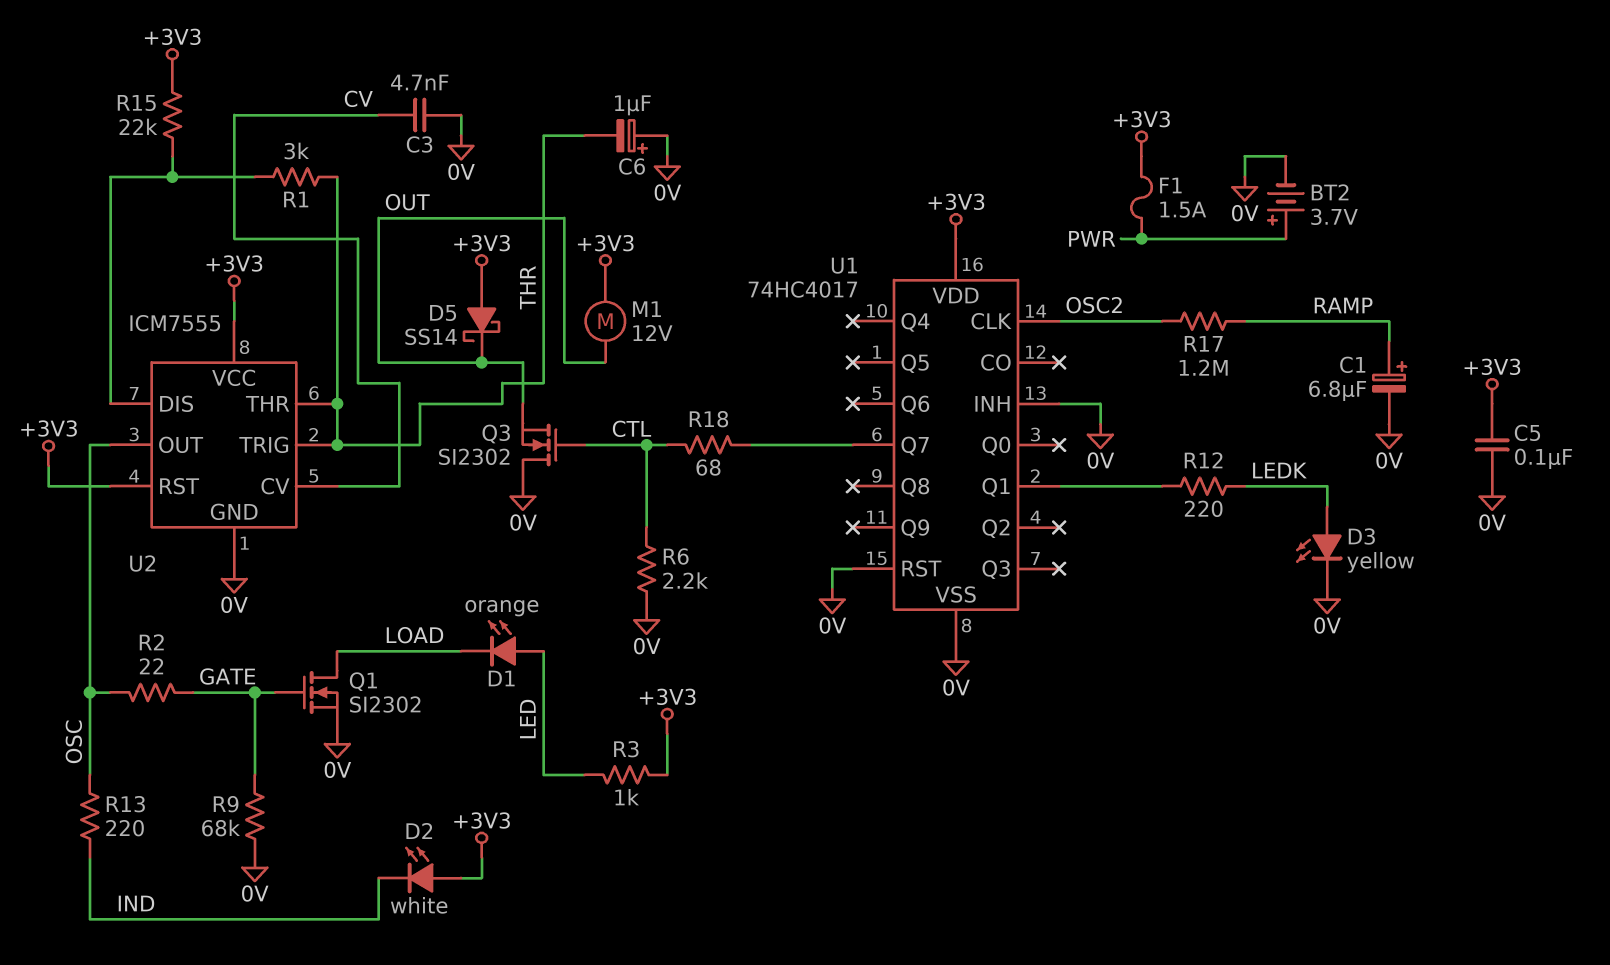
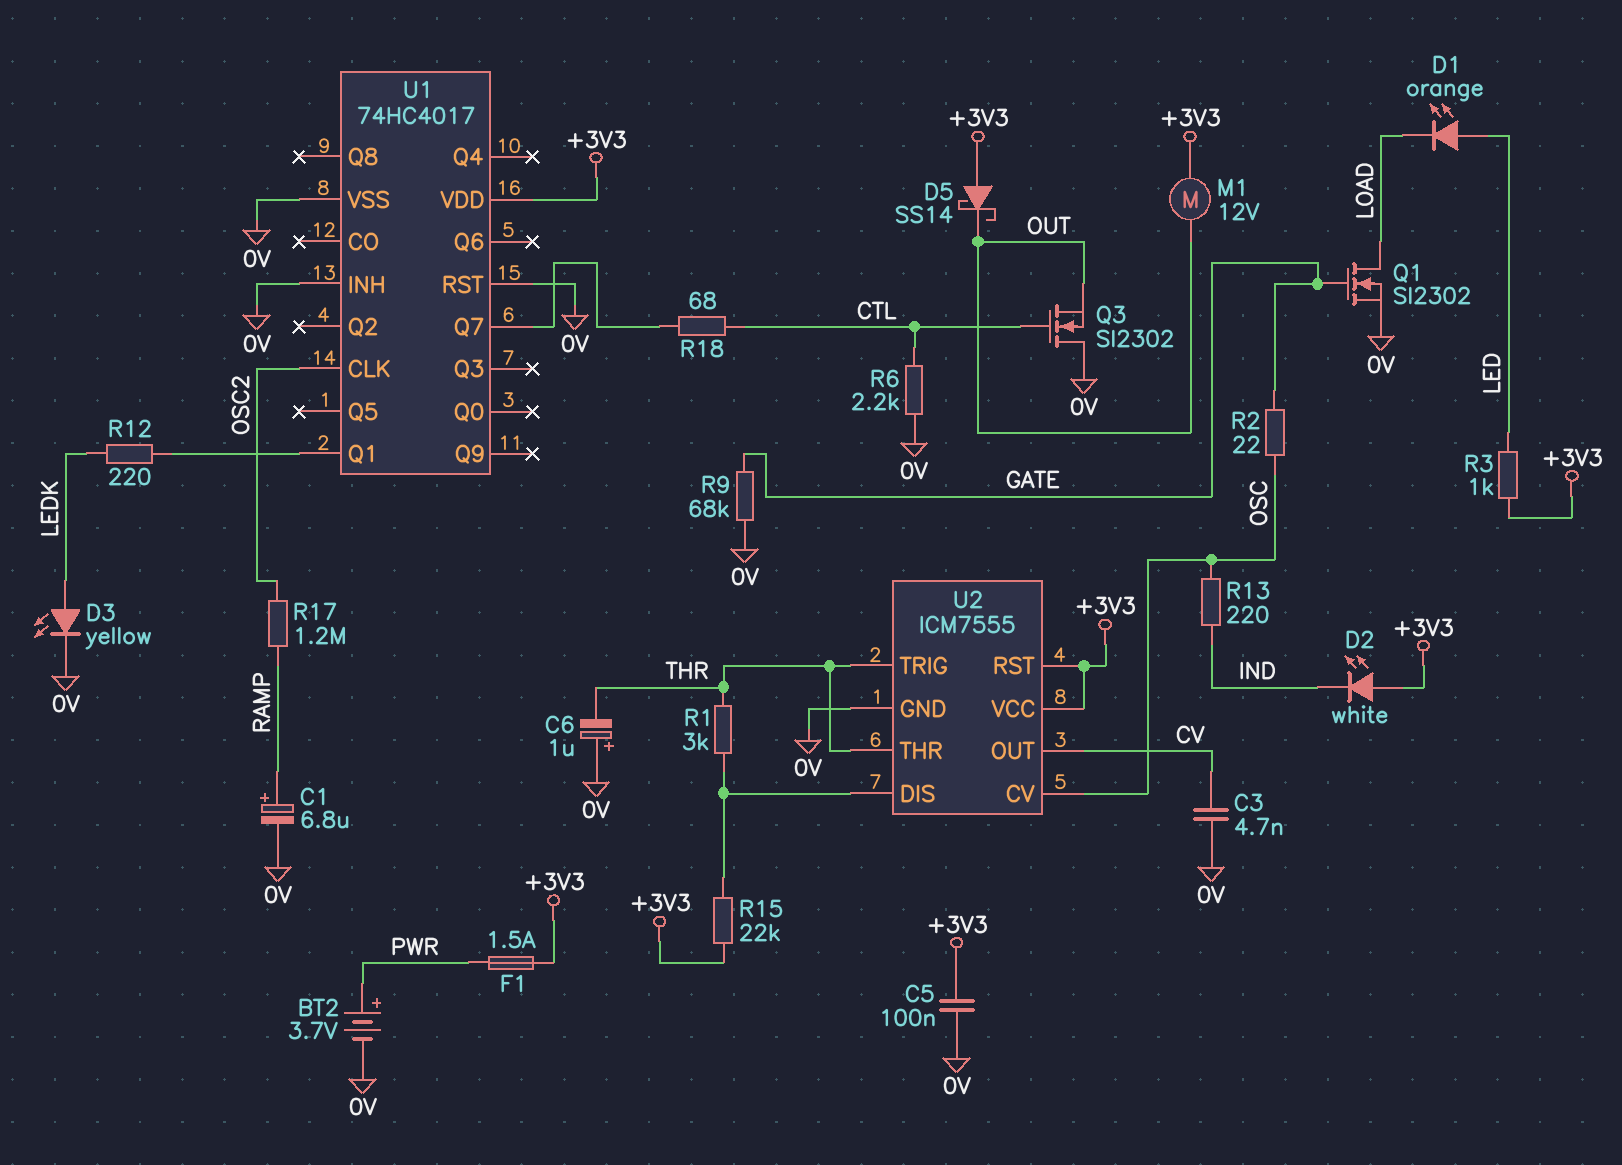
U2 pin CV: CV -> OSC
U2 pin OUT: OSC -> CV

